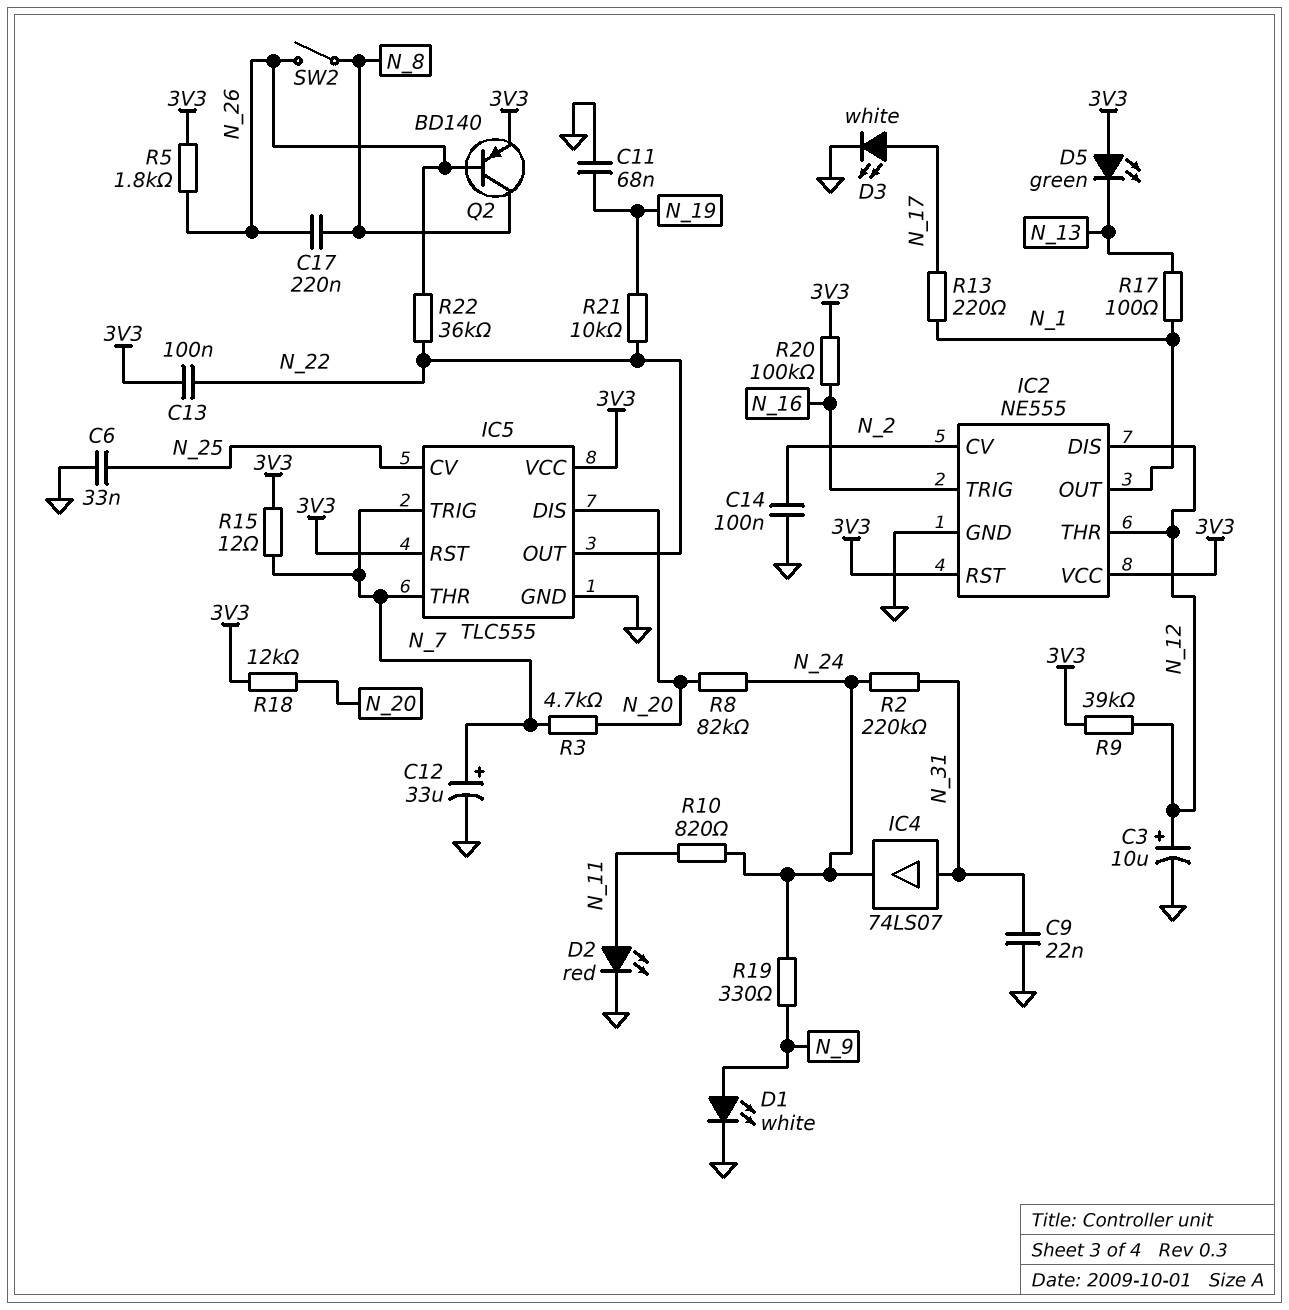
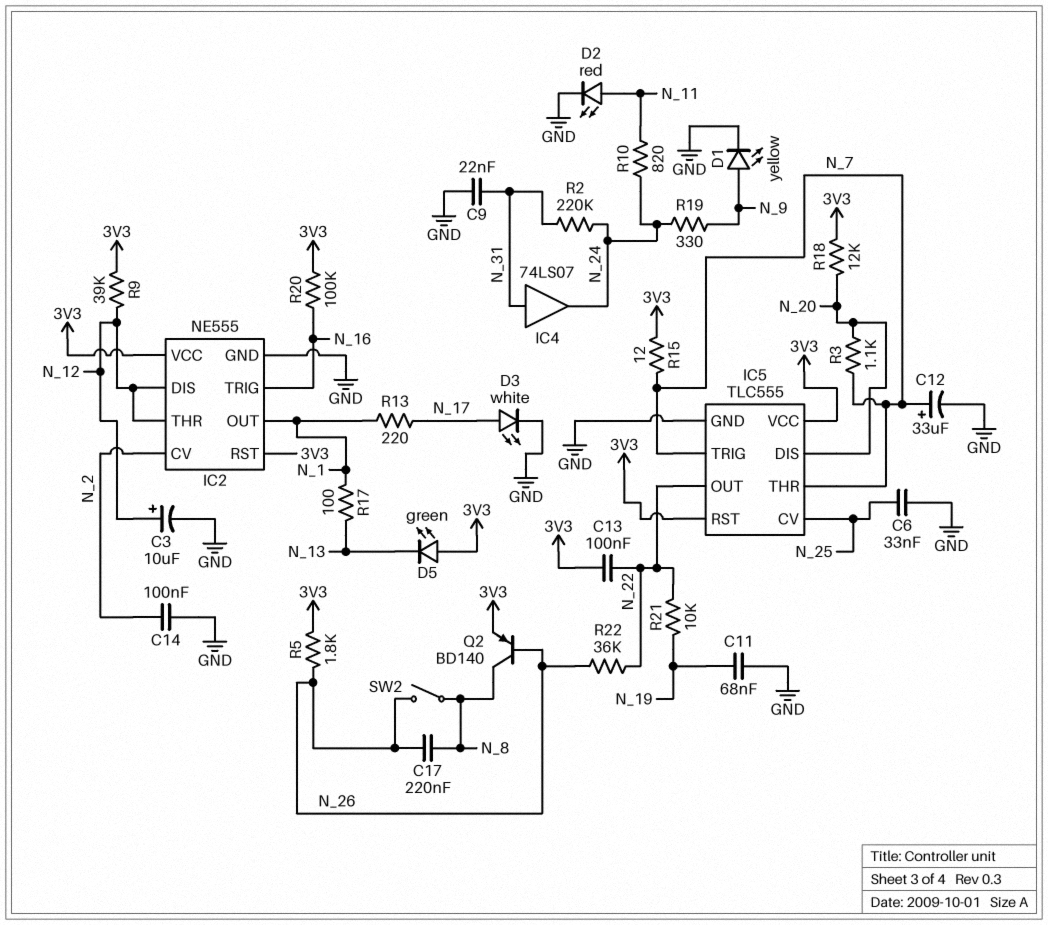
D1: LED white (A N_9, K GND) -> LED yellow (A N_9, K GND)
R3: 4.7k (N_7, N_20) -> 1.1k (N_7, N_20)
R8: 82k (N_20, N_24) -> none

